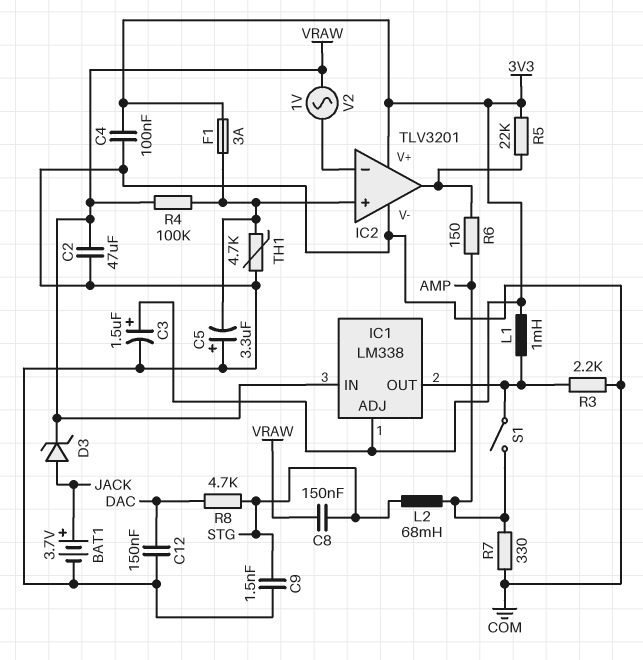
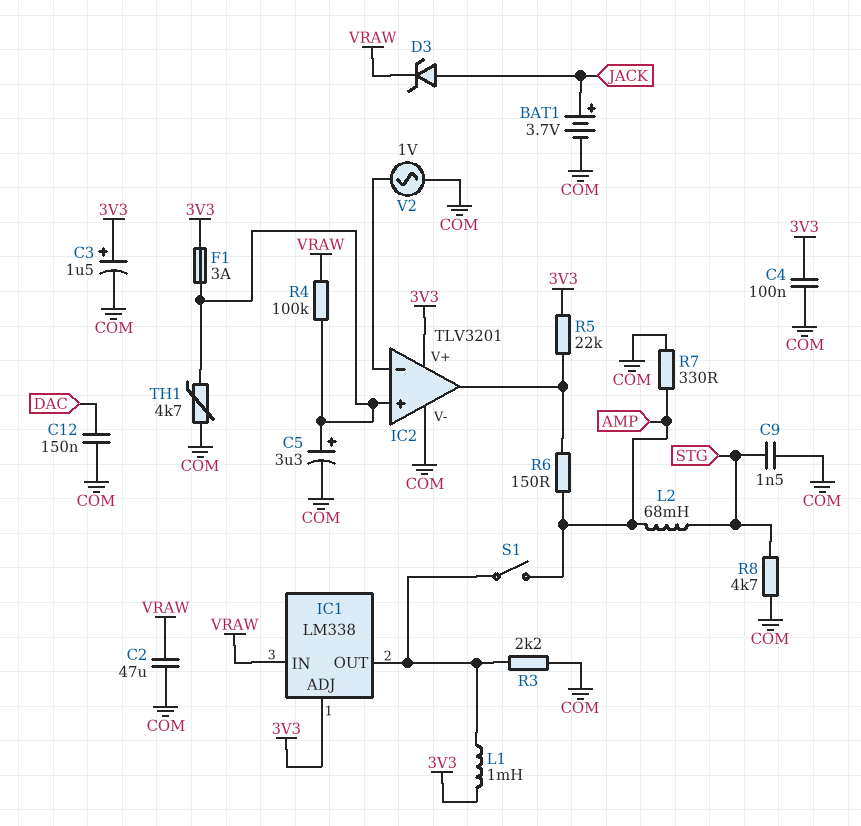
C5: 3.3uF (plus COM, minus IC2/in+) -> 3.3uF (plus IC2/in+, minus COM)
C8: 150nF (STG, VRAW) -> none
R8: 4.7k (DAC, STG) -> 4.7k (COM, STG)
V2: AC 1V (IC2/in-, VRAW) -> AC 1V (COM, IC2/in-)

